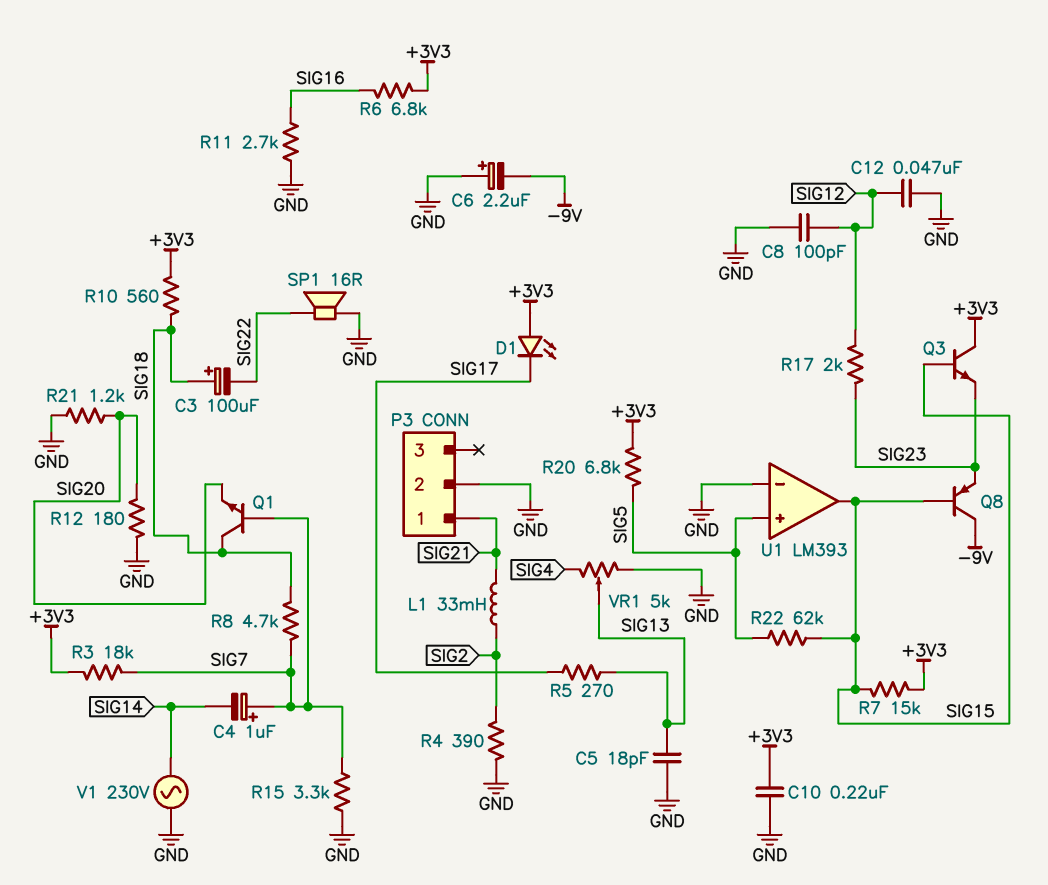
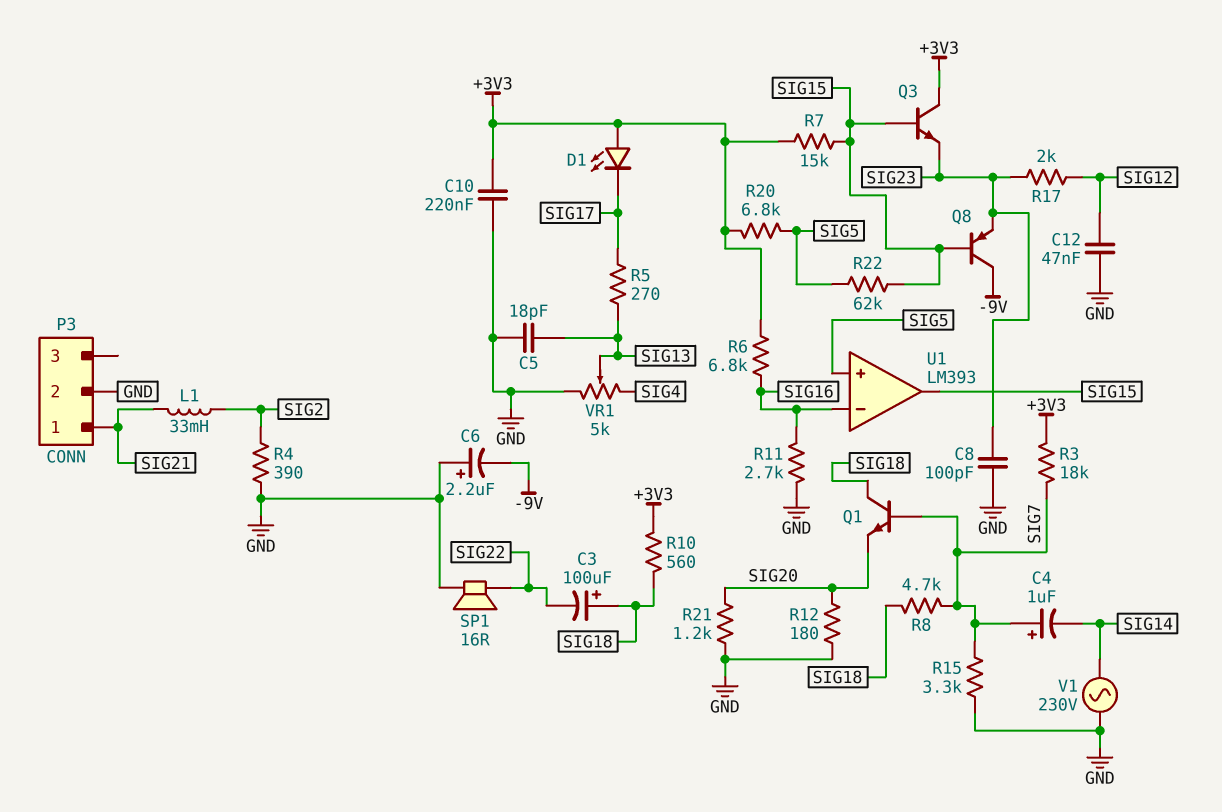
C8: 100pF (GND, SIG12) -> 100pF (GND, SIG23)
U1 pin in-: GND -> SIG16

